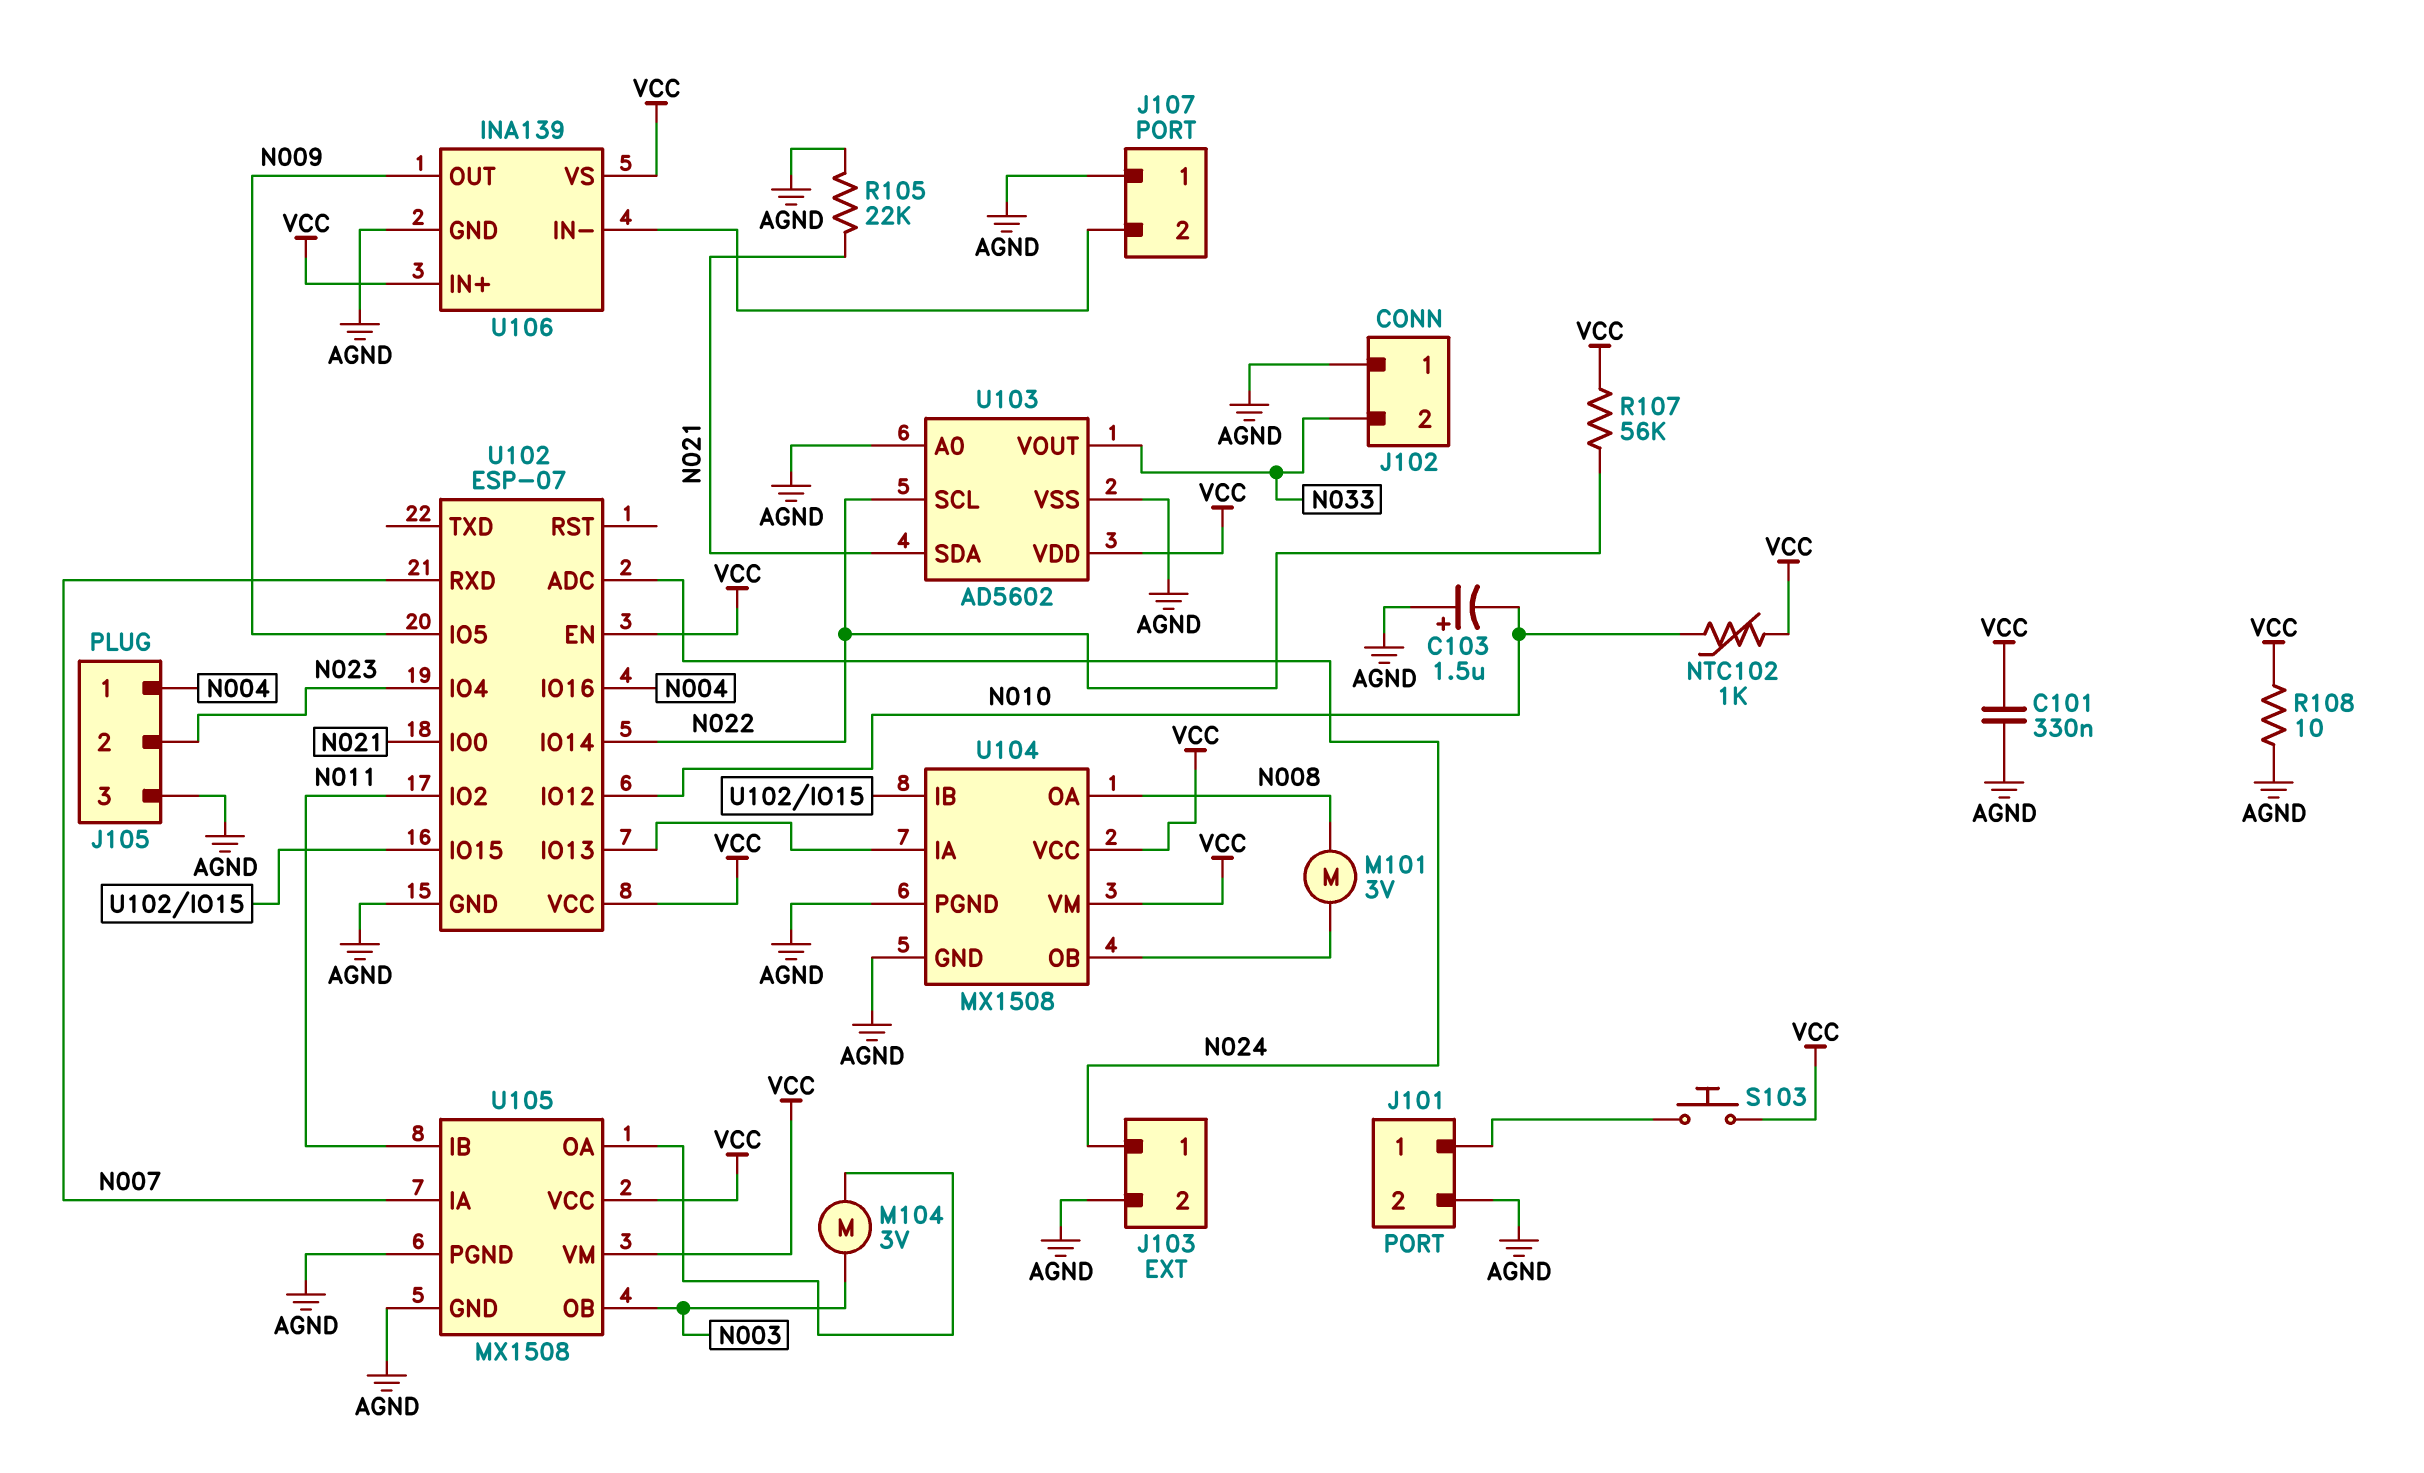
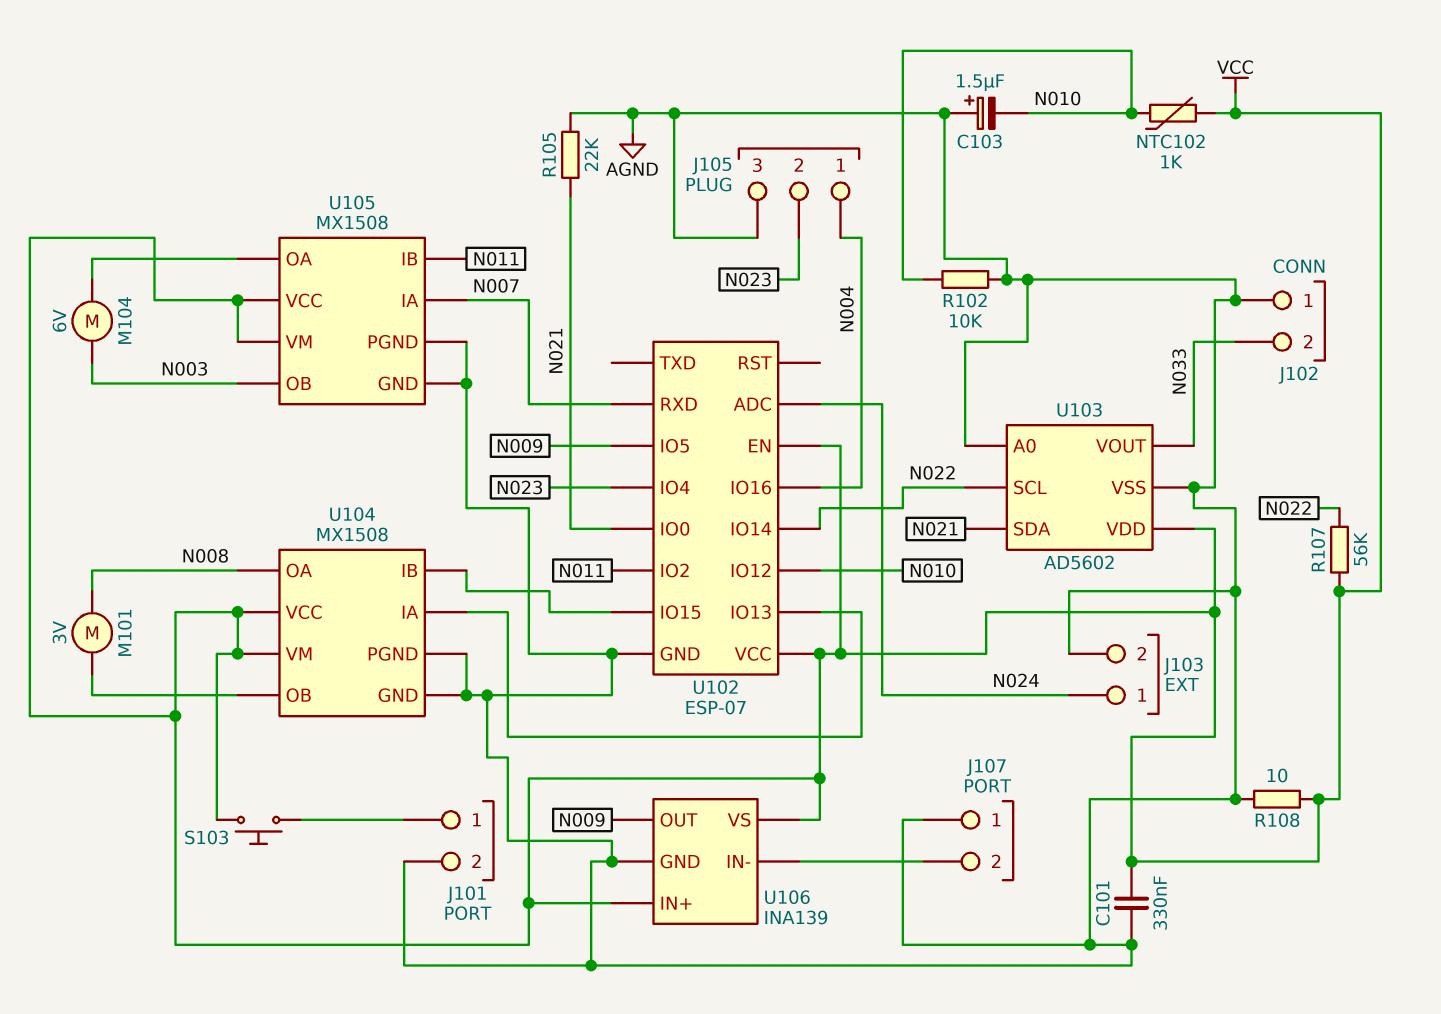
M104: motor 3V (N003, U105/OA) -> motor 6V (N003, U105/OA)
R102: none -> 10k (AGND, N010)

